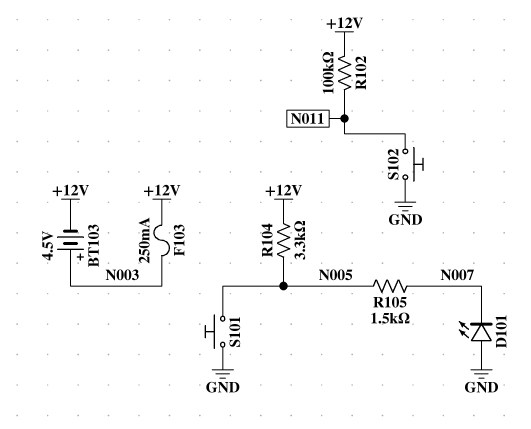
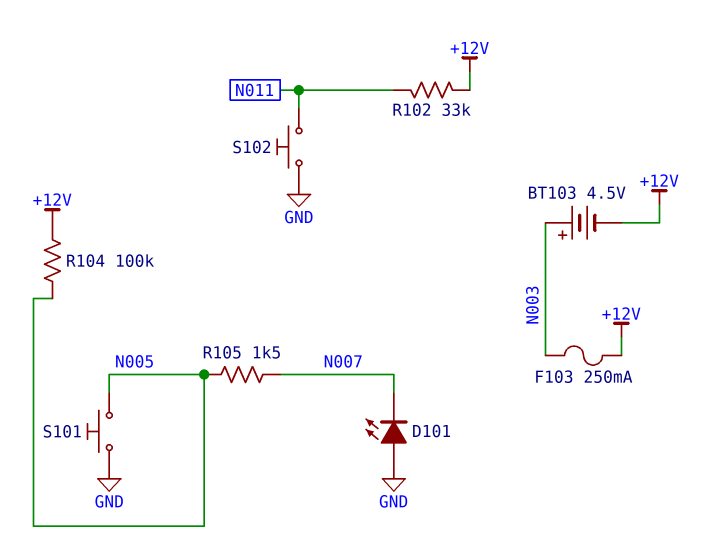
R102: 100k (+12V, N011) -> 33k (+12V, N011)
R104: 3.3k (+12V, N005) -> 100k (+12V, N005)

